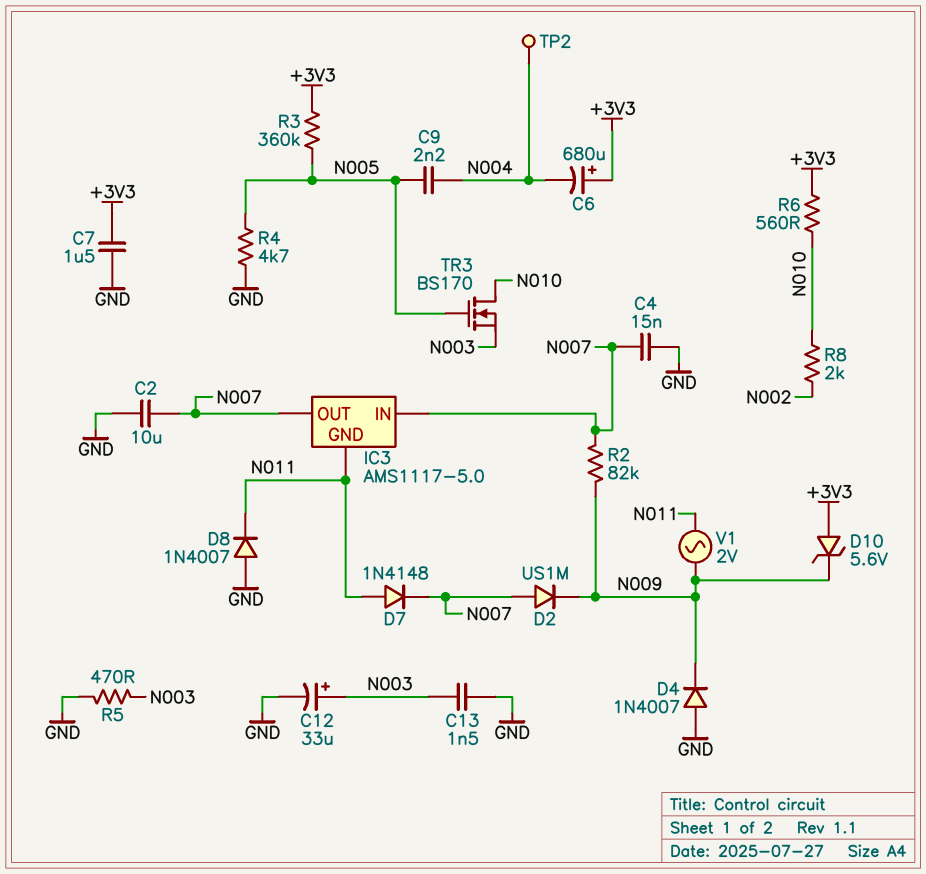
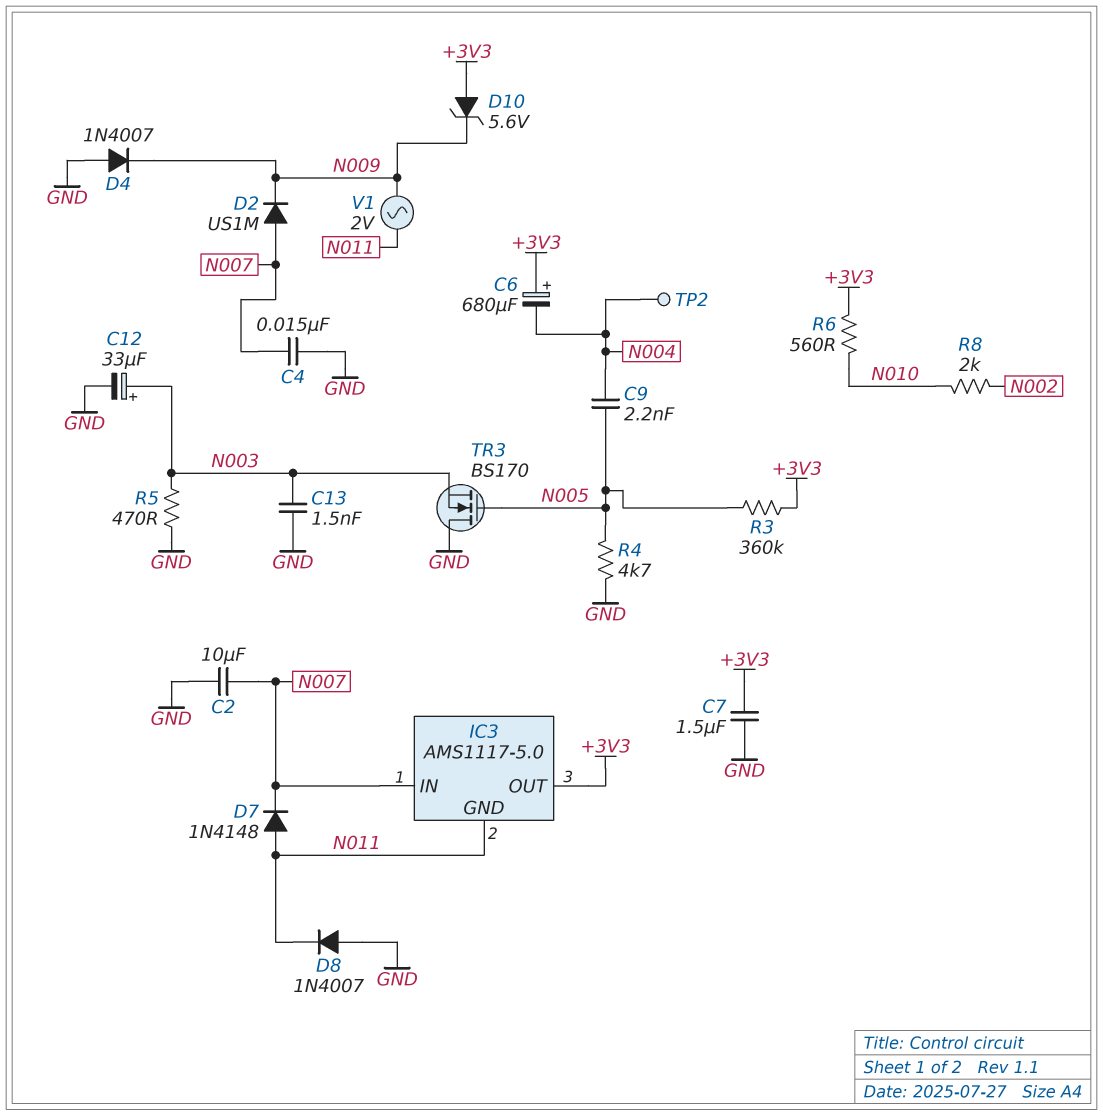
IC3 pin OUT: N007 -> +3V3
R2: 82k (N007, N009) -> none
TR3: NMOS BS170 (G N005, D N010, S N003) -> NMOS BS170 (G N005, D GND, S N003)

